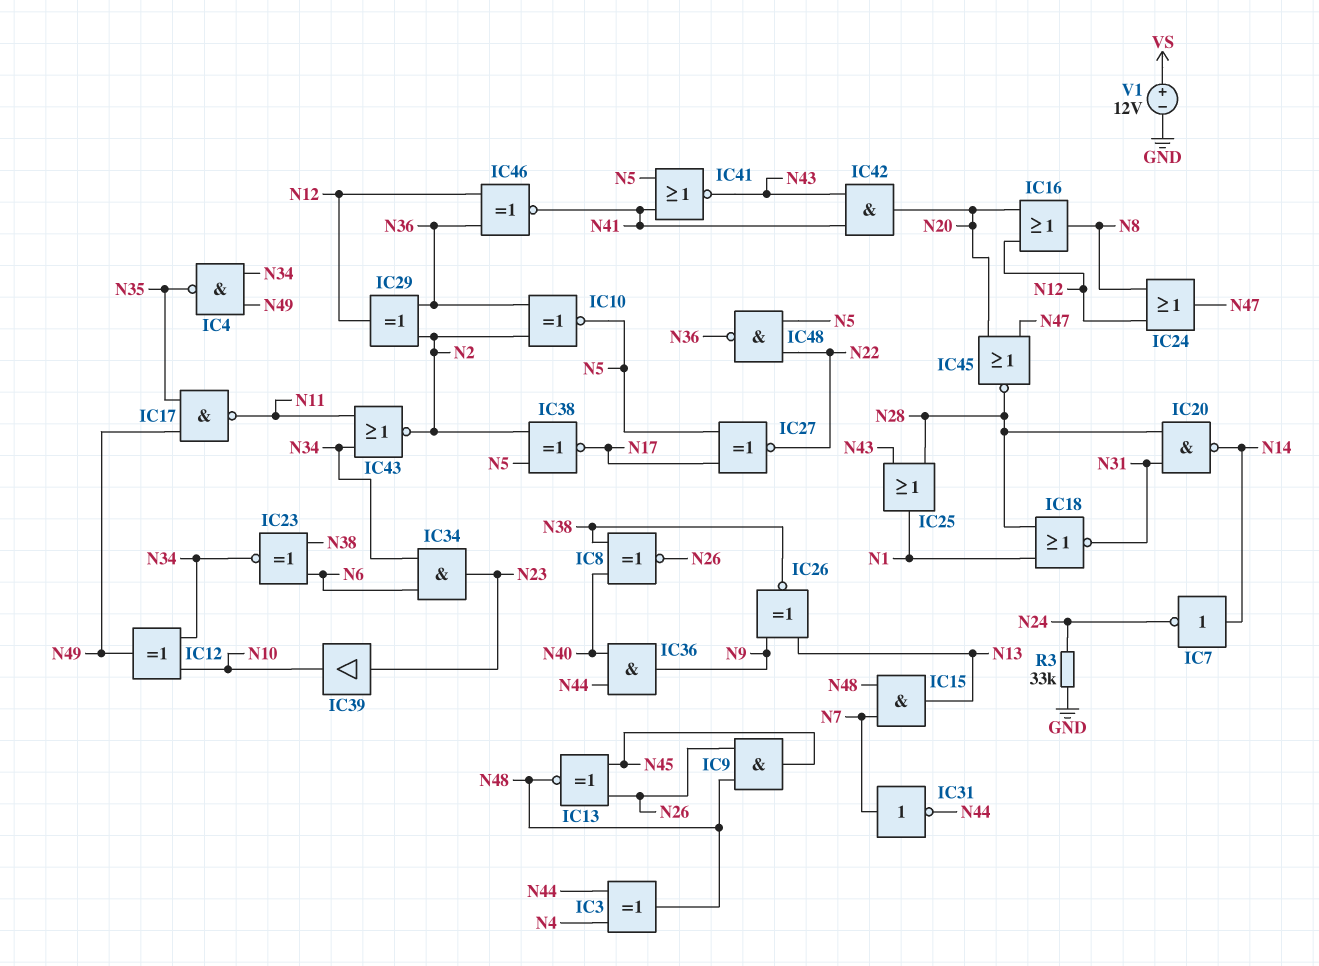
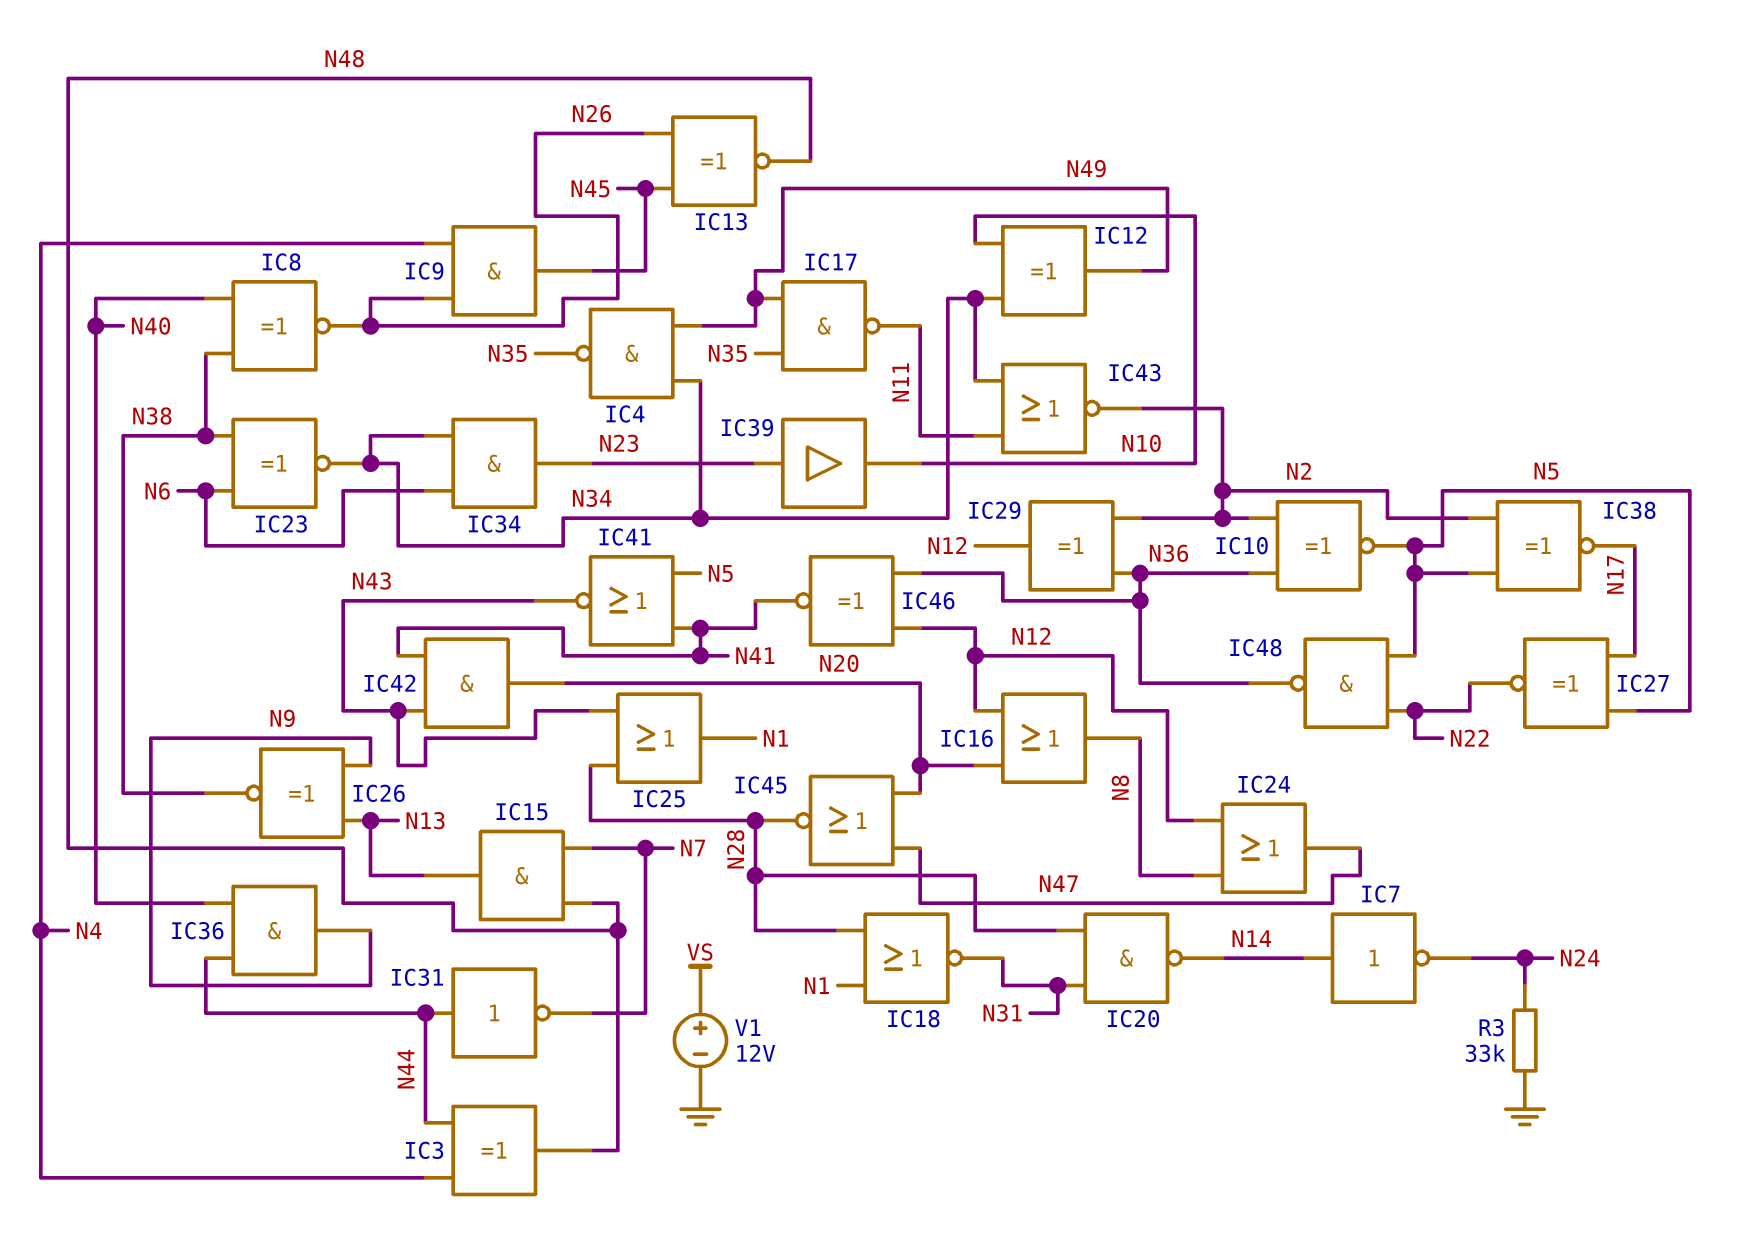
IC9: AND (in N26, in N48, out N45) -> AND (in N4, in N26, out N45)
IC31: NOT (in N7, out N44) -> NOT (in N44, out N7)

